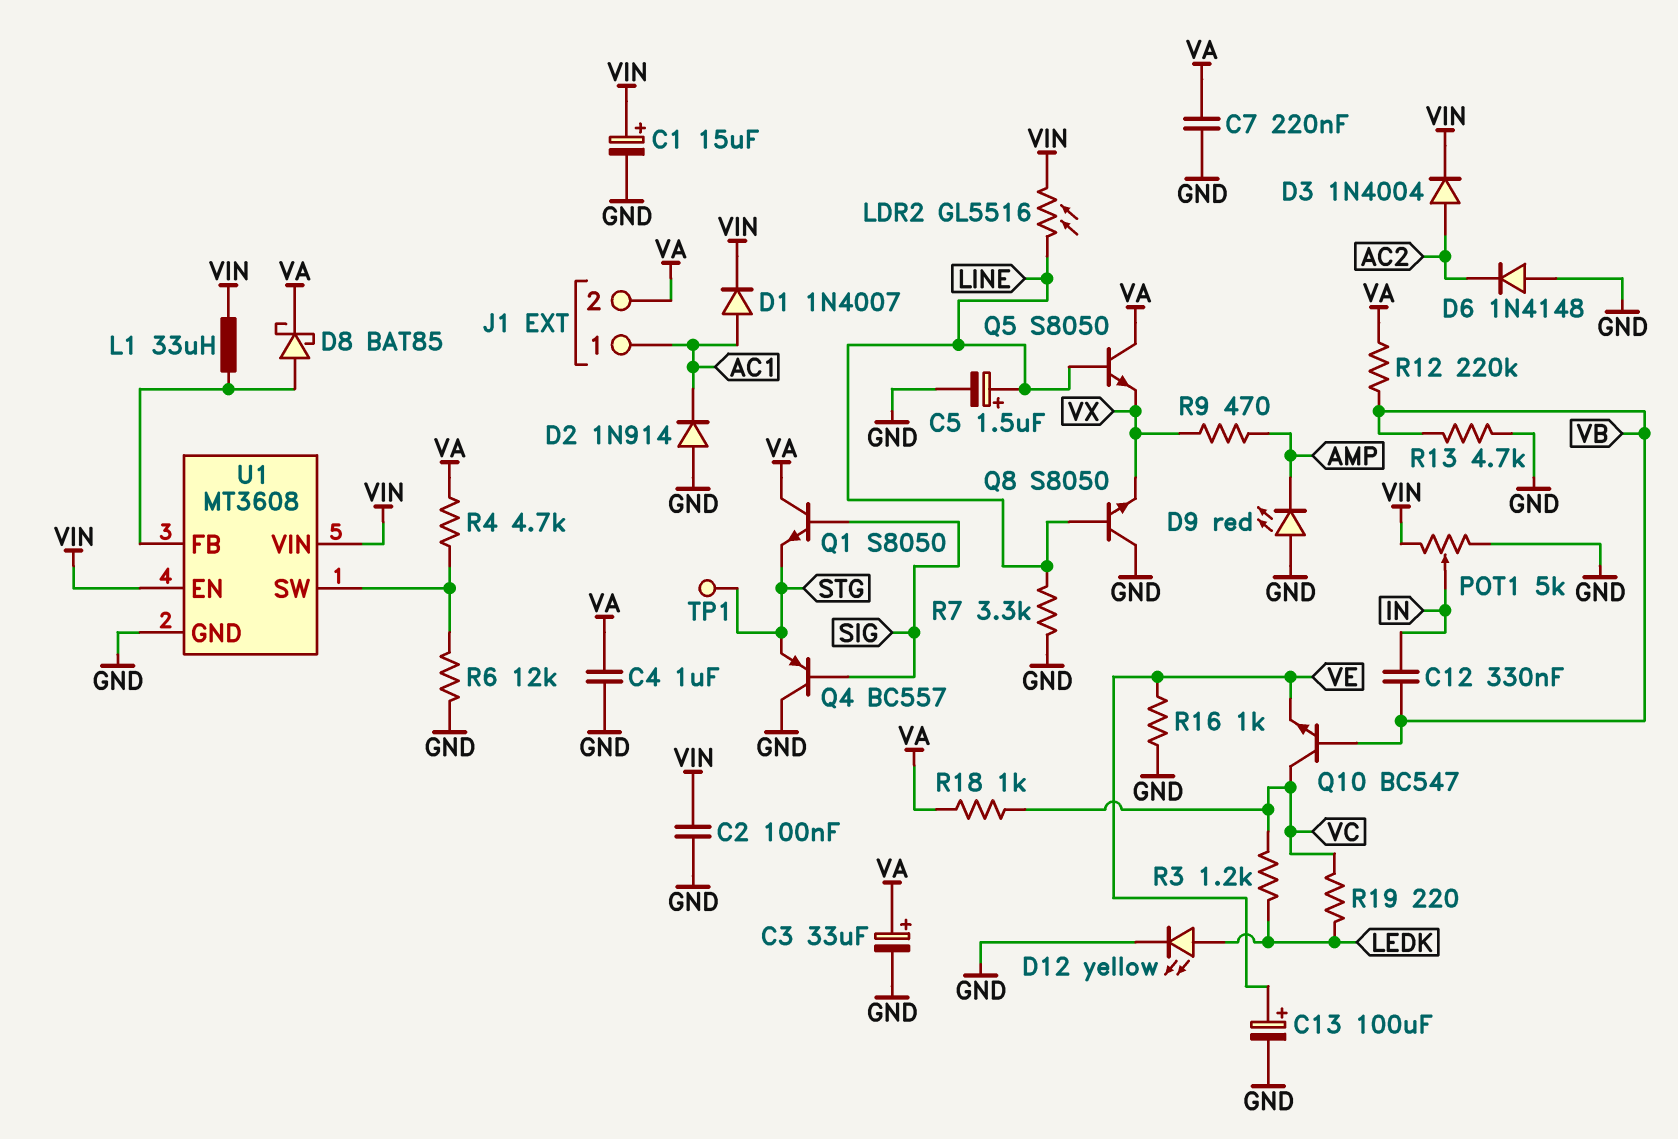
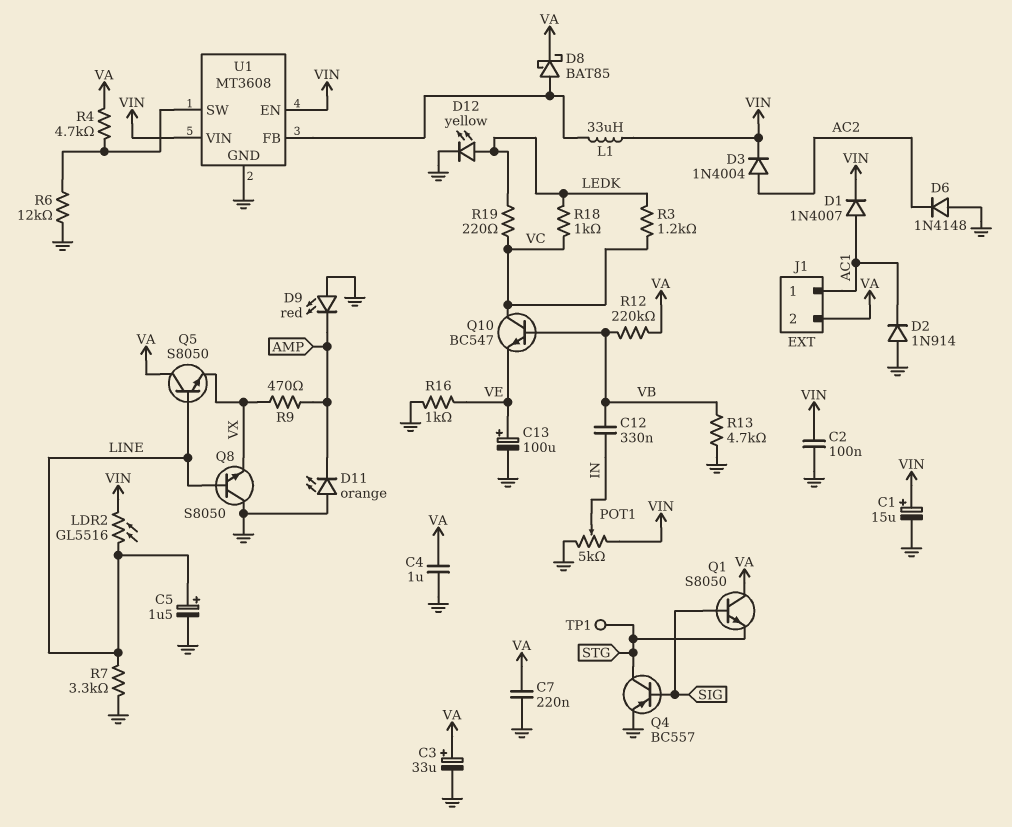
D11: none -> LED orange (A GND, K AMP)
Q4: PNP BC557 (B SIG, C GND, E STG) -> PNP BC557 (B SIG, C STG, E GND)
R18: 1k (VA, VC) -> 1k (LEDK, VC)

